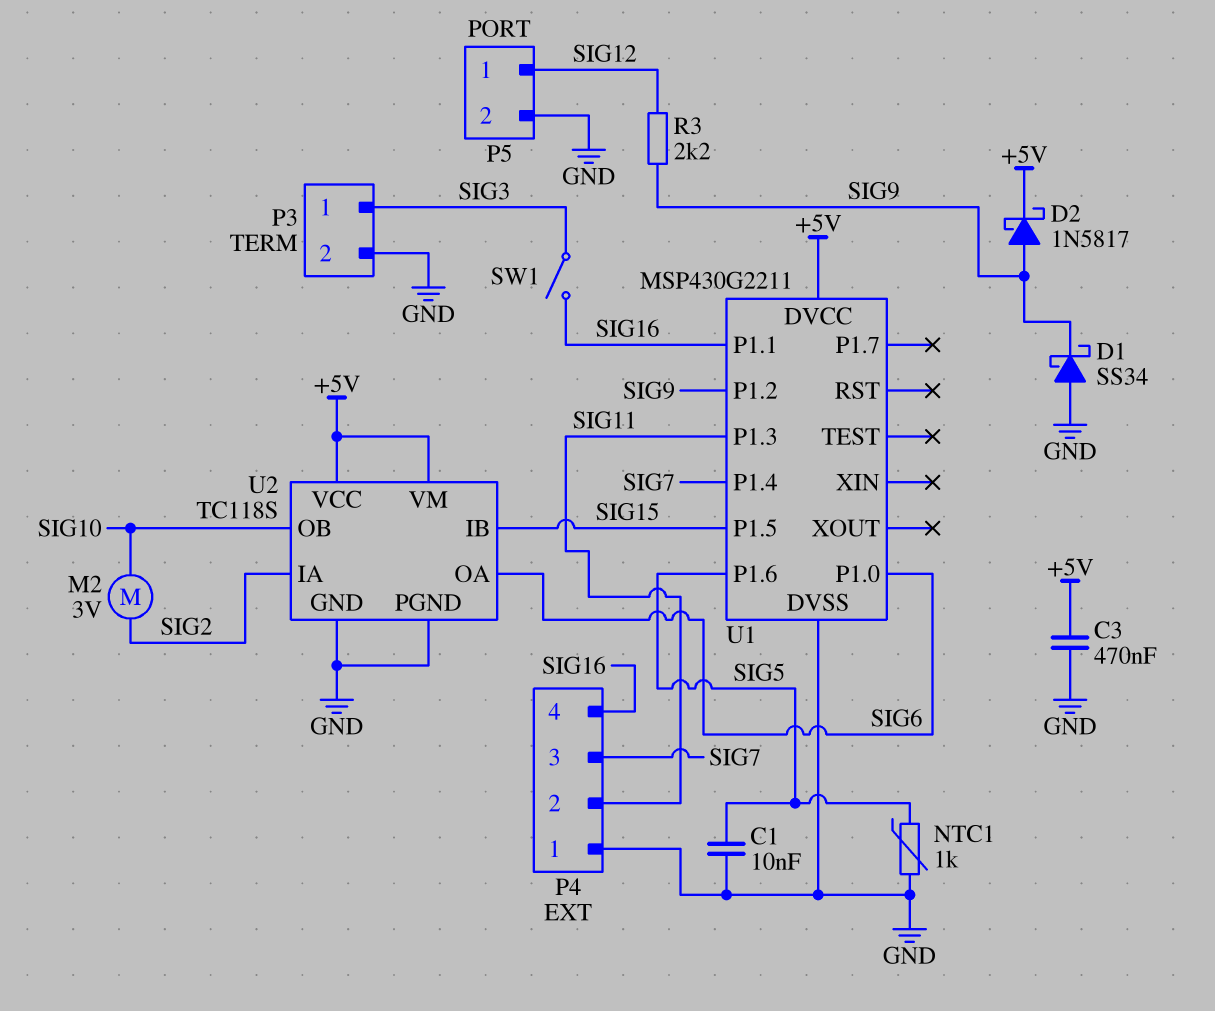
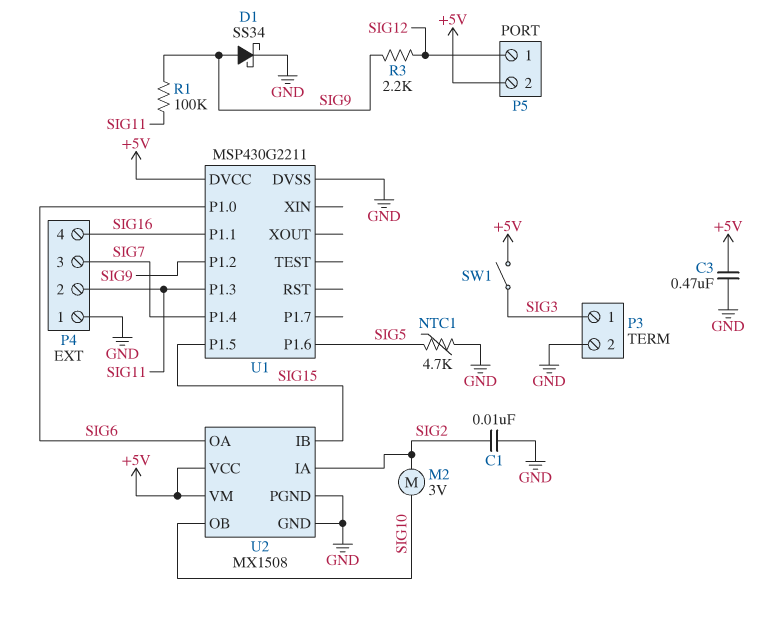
C1: 10nF (GND, SIG5) -> 10nF (GND, SIG2)
D1: schottky SS34 (A GND, K SIG9) -> schottky SS34 (A SIG9, K GND)
D2: schottky 1N5817 (A SIG9, K +5V) -> none
NTC1: 1k (GND, SIG5) -> 4.7k (GND, SIG5)
P5 pin 2: GND -> +5V
R1: none -> 100k (SIG9, SIG11)
SW1: switch (SIG3, SIG16) -> switch (+5V, SIG3)
U2: TC118S -> MX1508

